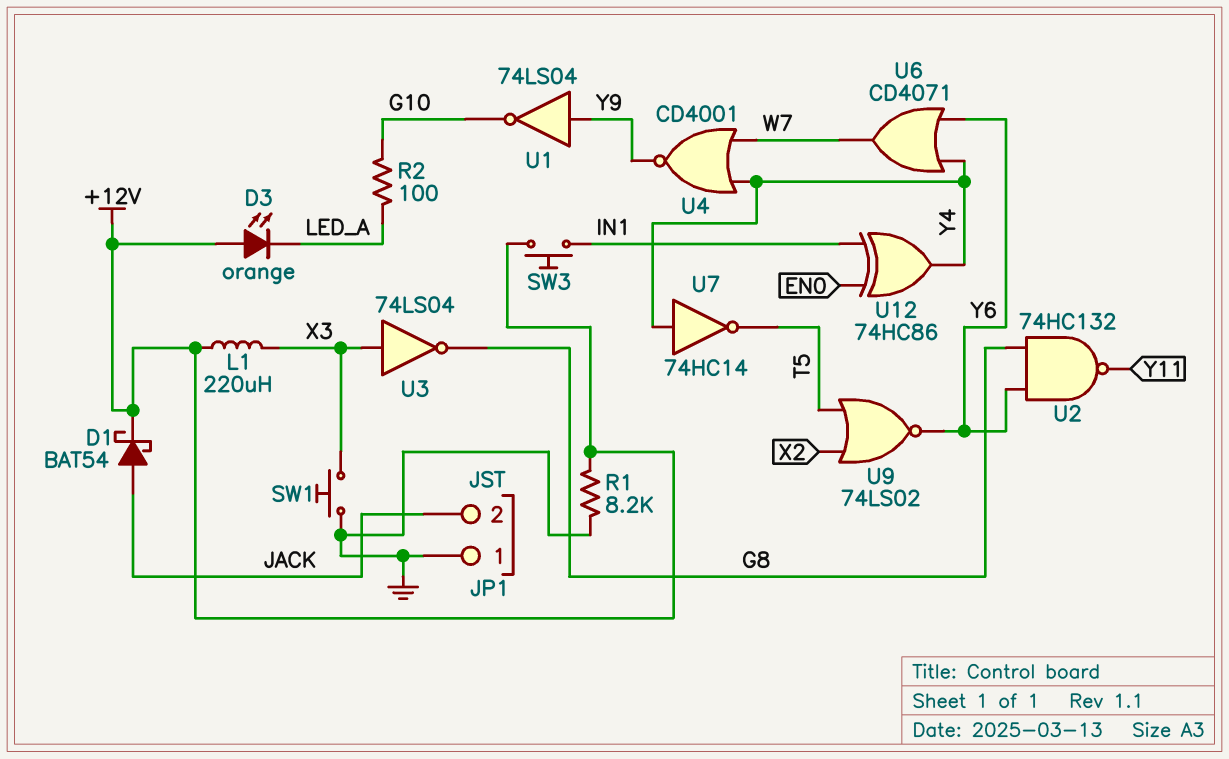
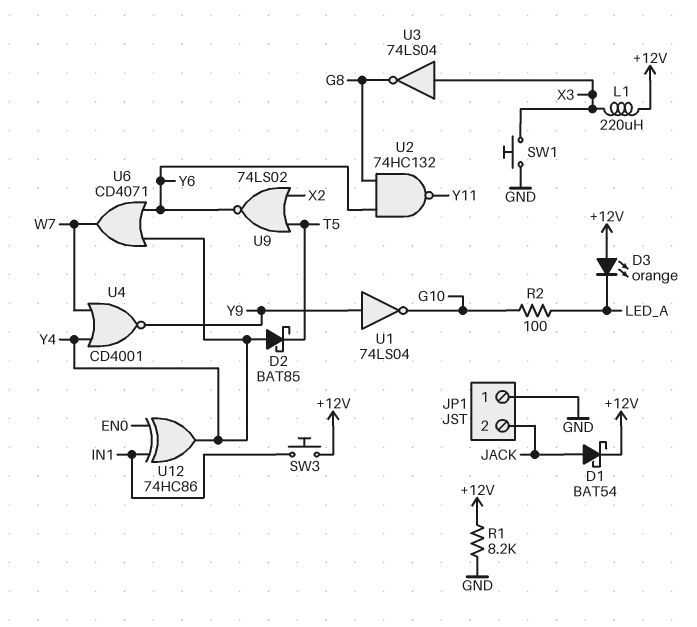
D2: none -> schottky BAT85 (A Y4, K T5)
U7: NOT 74HC14 (in Y4, out T5) -> none

